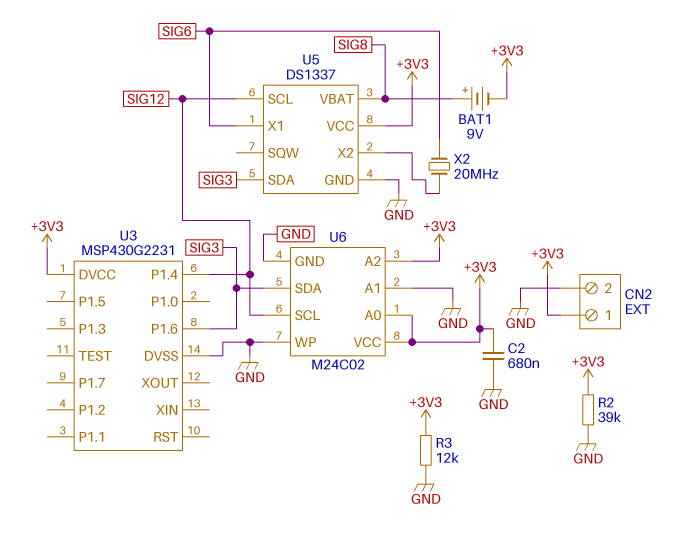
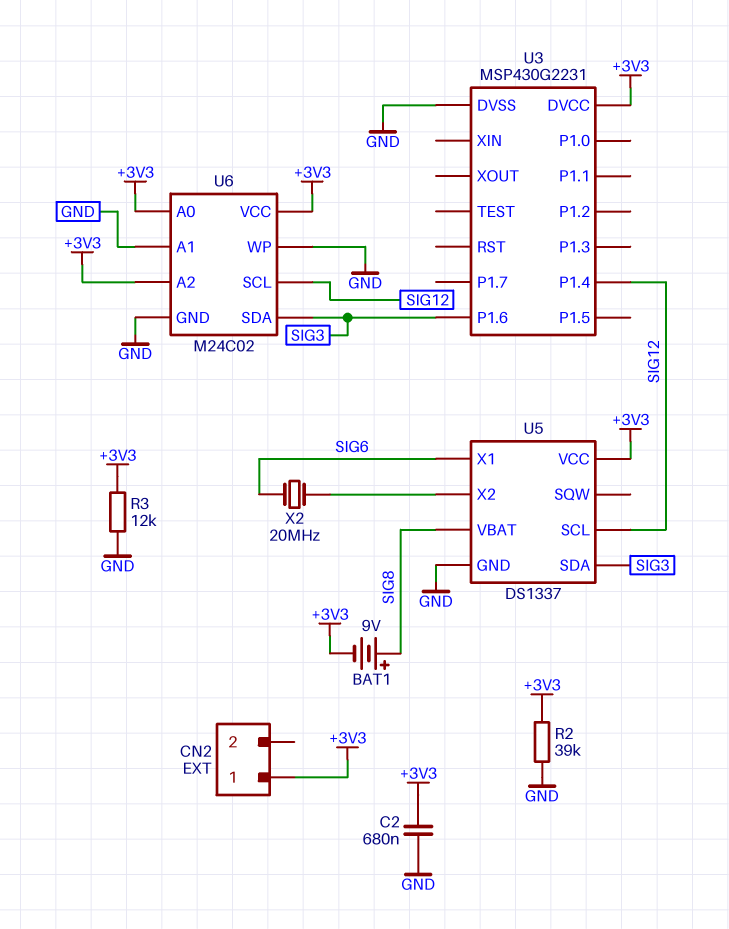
CN2 pin 2: GND -> none

